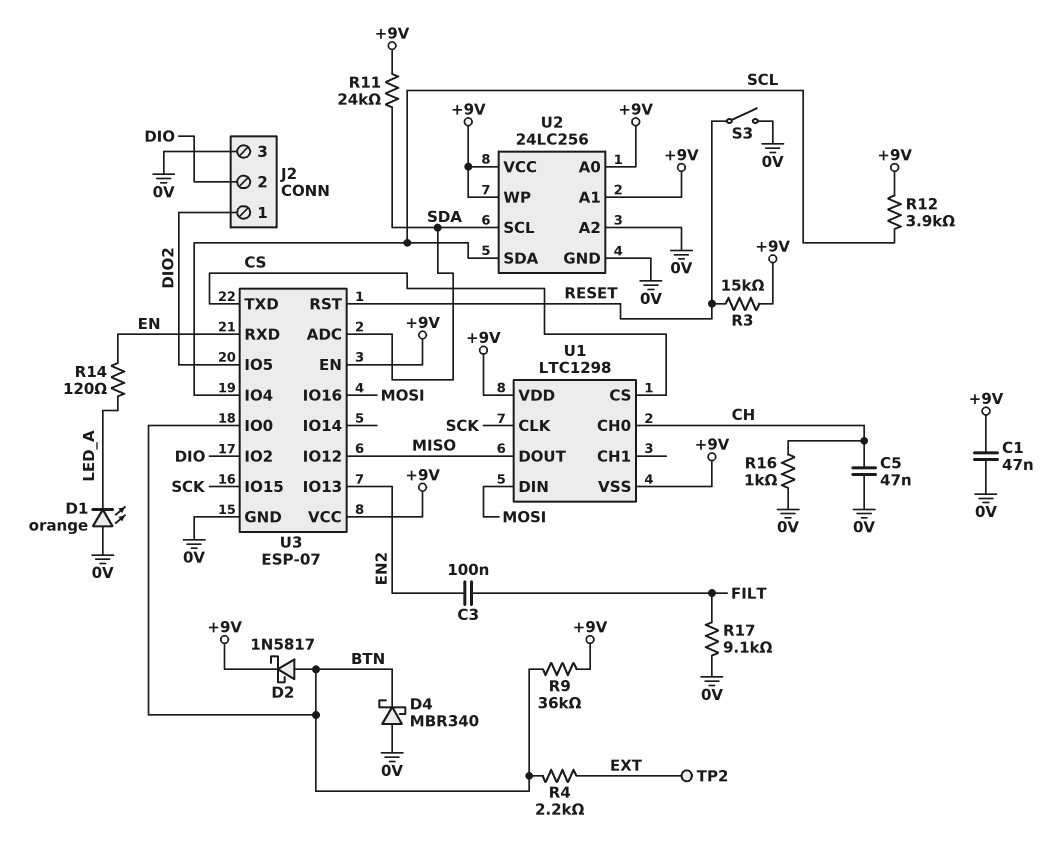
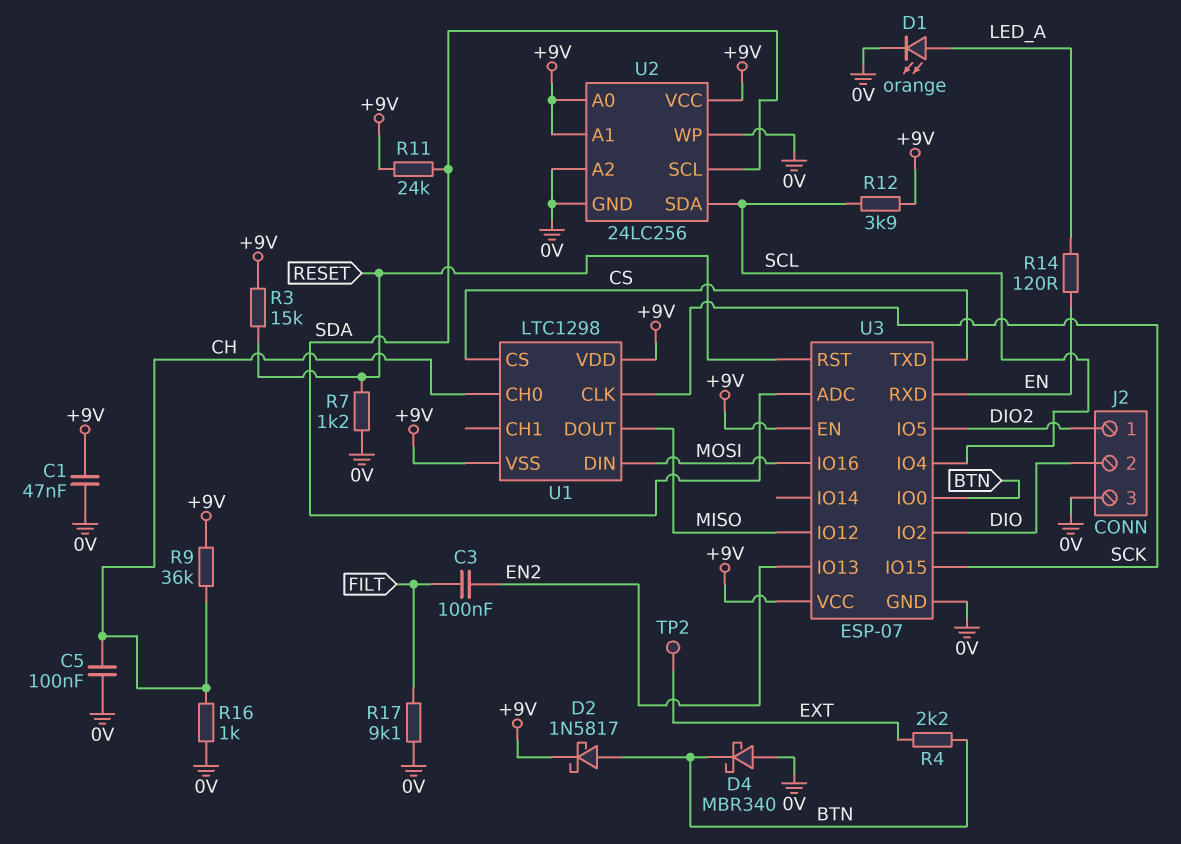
C5: 47nF (0V, CH) -> 100nF (0V, CH)
D1: LED orange (A 0V, K LED_A) -> LED orange (A LED_A, K 0V)
R7: none -> 1.2k (0V, RESET)
R9: 36k (+9V, BTN) -> 36k (+9V, CH)
S3: switch (0V, RESET) -> none
U2 pin WP: +9V -> 0V

